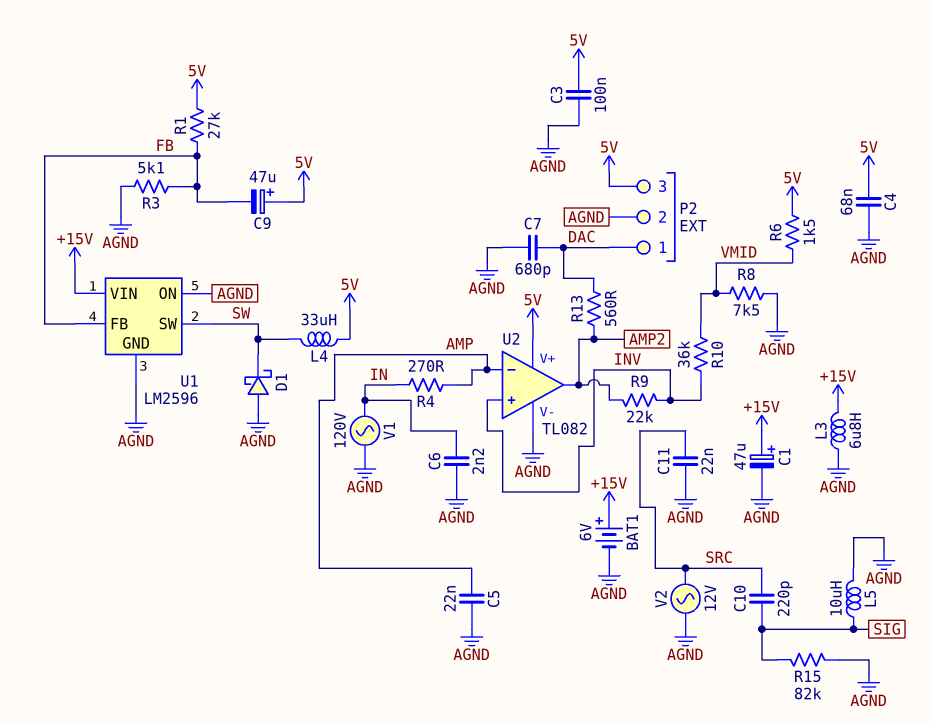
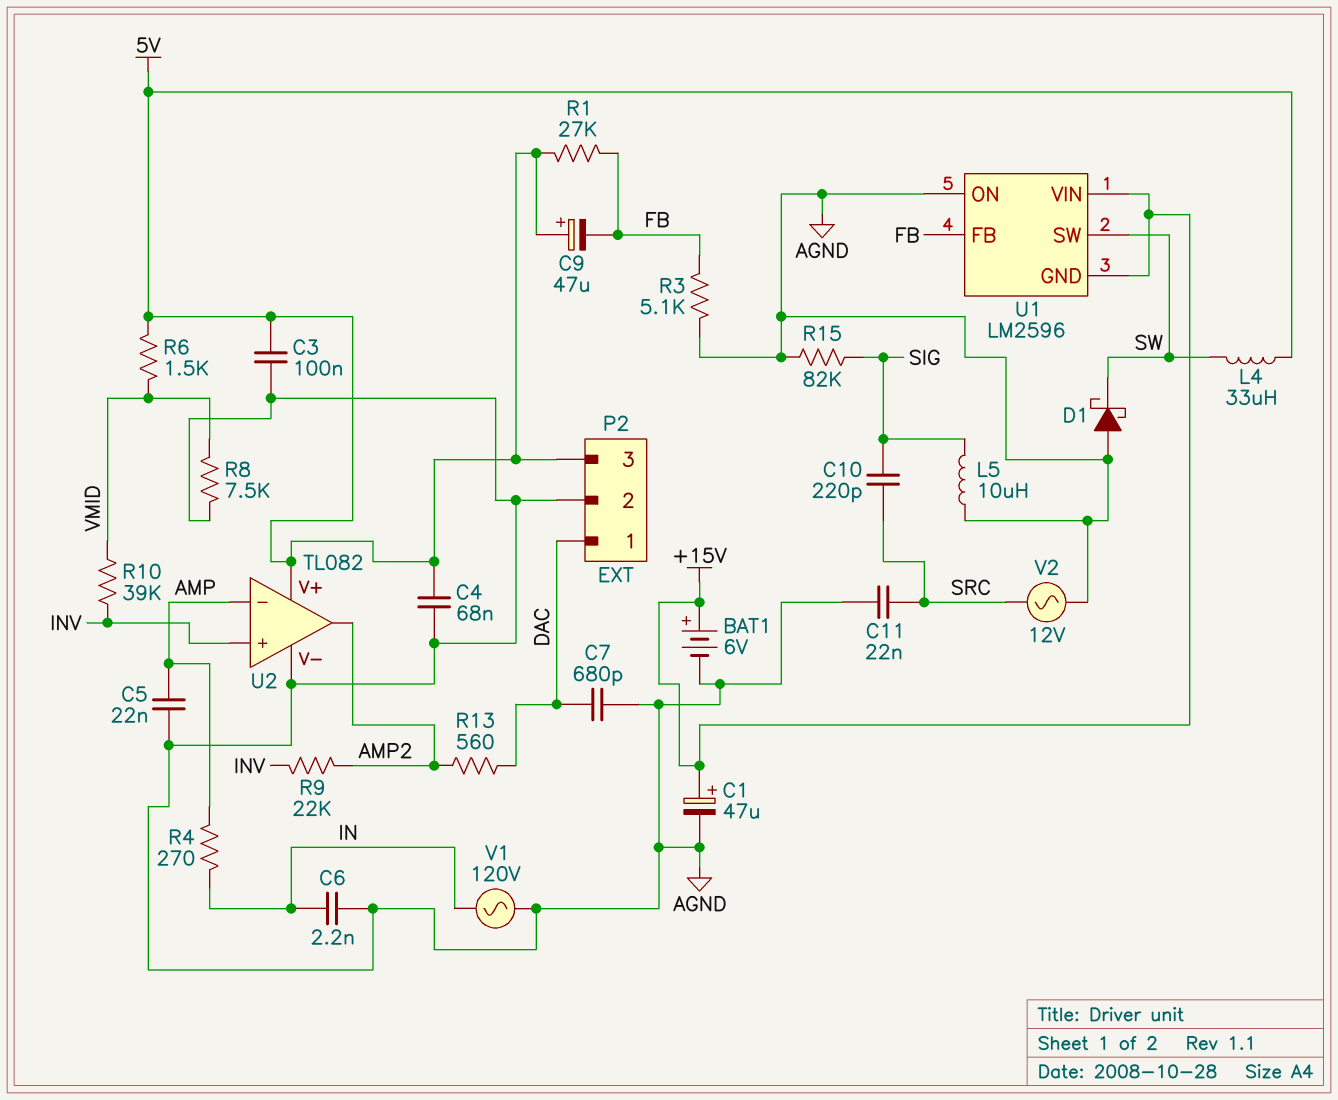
L3: 6.8uH (+15V, AGND) -> none
R10: 36k (INV, VMID) -> 39k (INV, VMID)
U1 pin GND: AGND -> +15V

